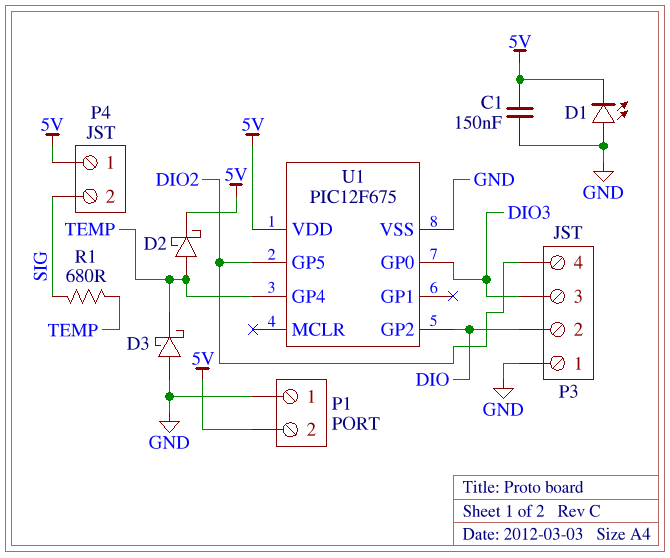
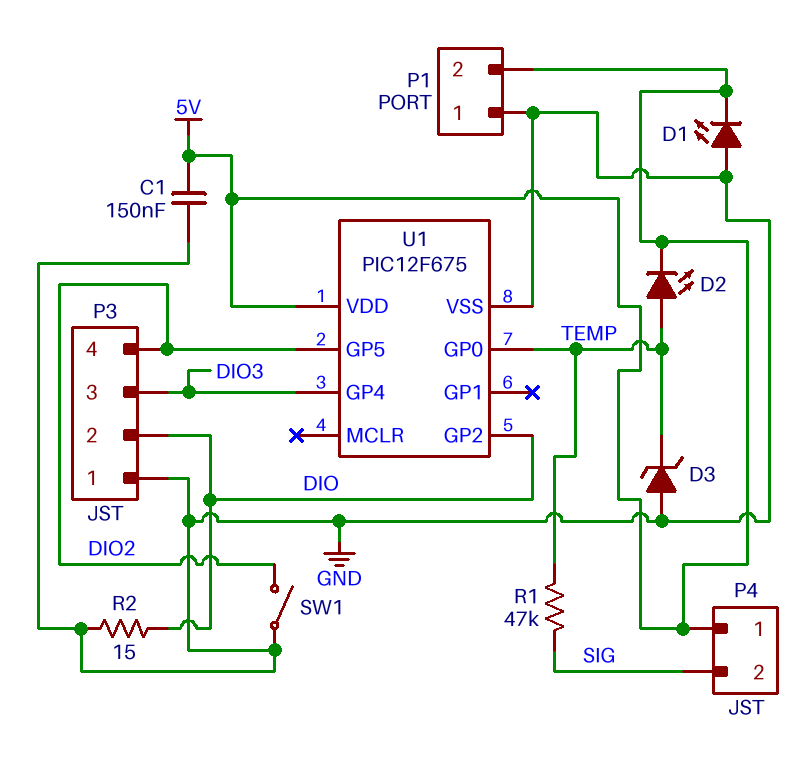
D2: schottky (A TEMP, K 5V) -> LED (A TEMP, K 5V)
D3: schottky (A GND, K TEMP) -> zener (A GND, K TEMP)
R1: 680 (SIG, TEMP) -> 47k (SIG, TEMP)
R2: none -> 15 (DIO, GND)
SW1: none -> switch (DIO2, GND)
U1 pin GP0: DIO3 -> TEMP
U1 pin GP4: TEMP -> DIO3

